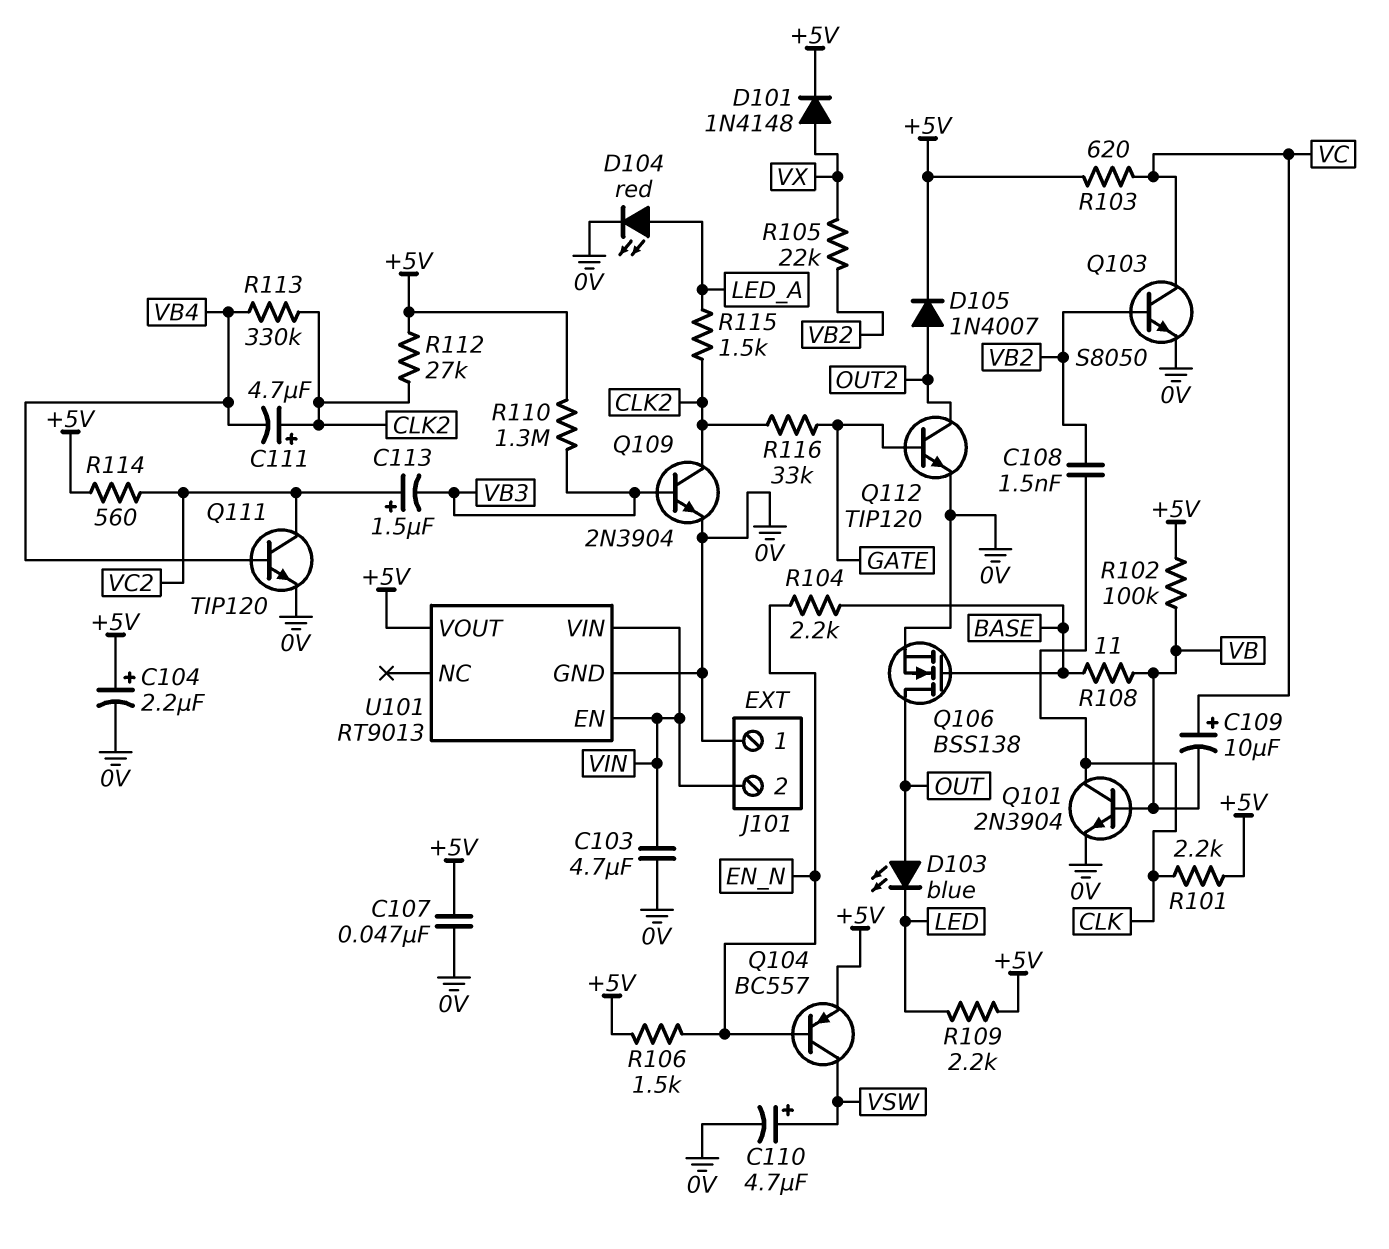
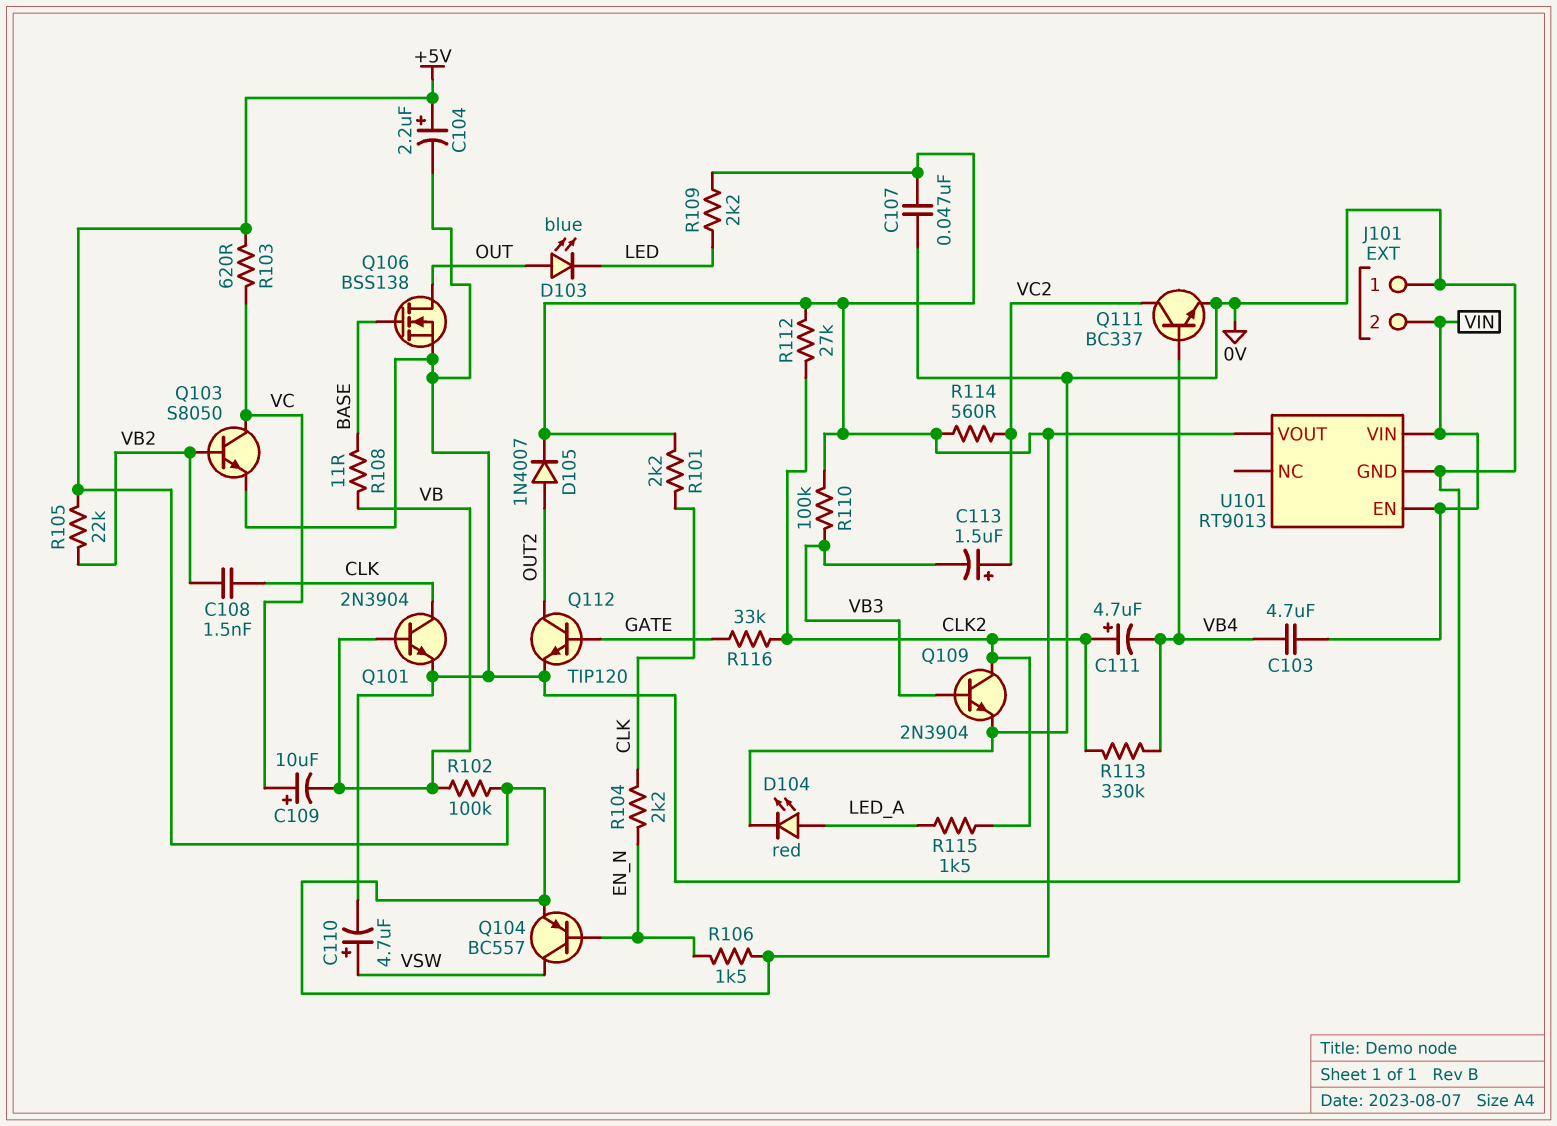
C103: 4.7uF (0V, VIN) -> 4.7uF (VB4, VIN)
D101: diode 1N4148 (A VX, K +5V) -> none
Q111: NPN TIP120 (B VB4, C VC2, E 0V) -> NPN BC337 (B VB4, C VC2, E 0V)
R104: 2.2k (BASE, EN_N) -> 2.2k (CLK, EN_N)
R105: 22k (VB2, VX) -> 22k (+5V, VB2)
R110: 1.3M (+5V, VB3) -> 100k (+5V, VB3)

